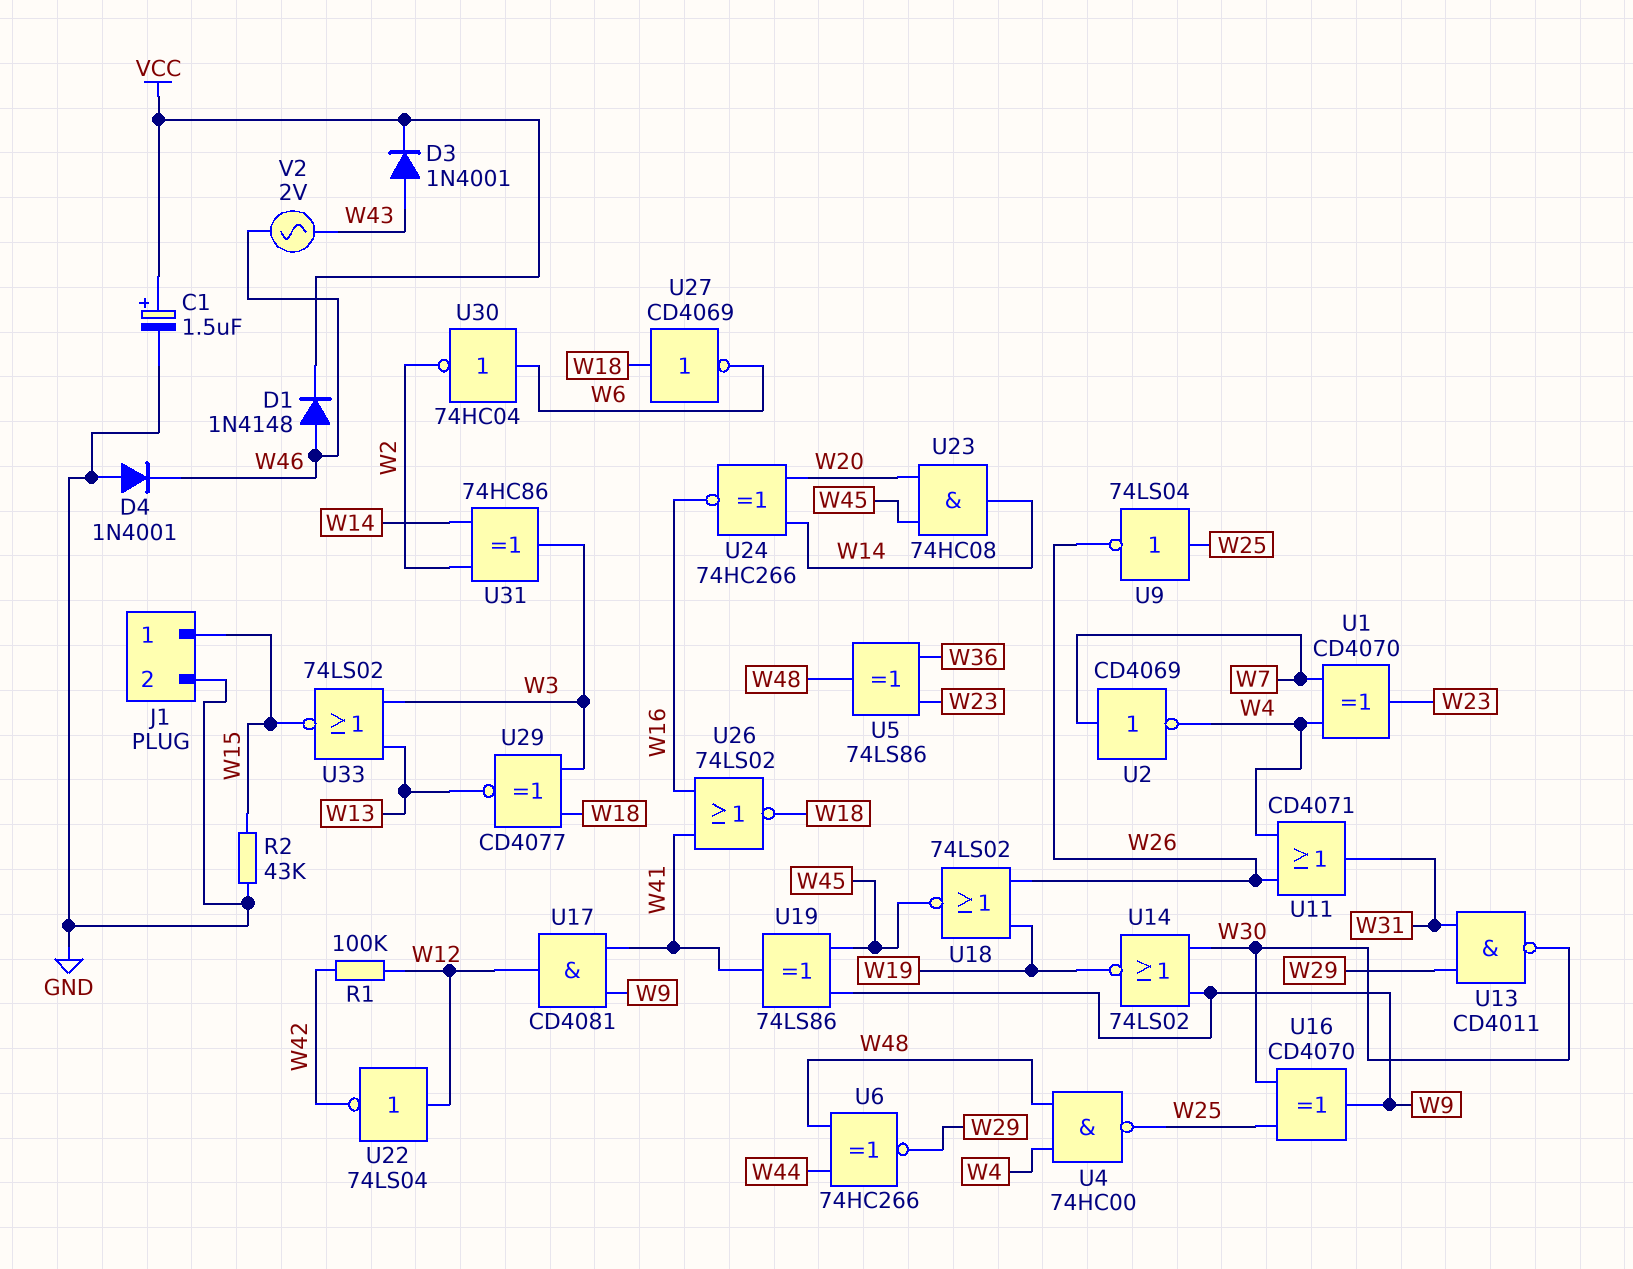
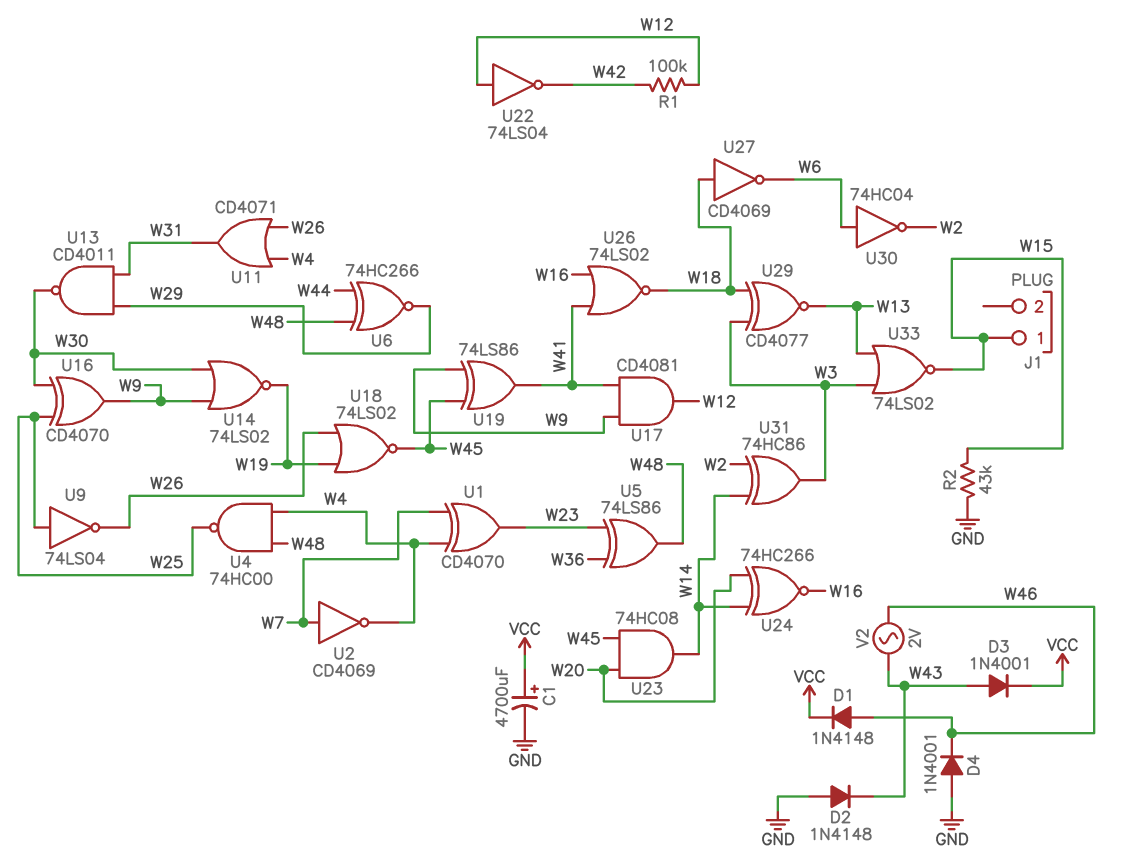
C1: 1.5uF (plus VCC, minus GND) -> 4700uF (plus VCC, minus GND)
D2: none -> diode 1N4148 (A GND, K W43)
J1 pin 2: GND -> none

